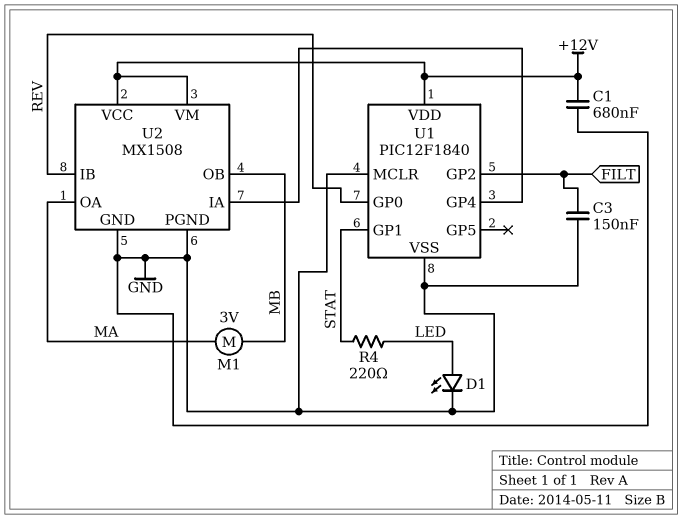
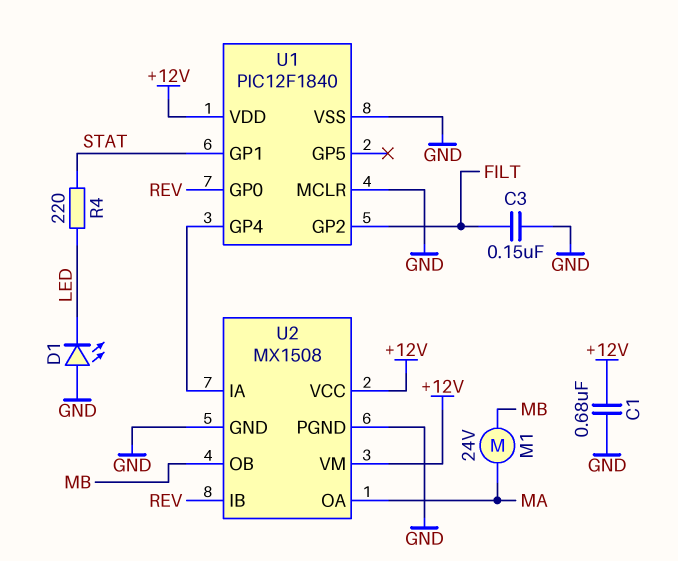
D1: LED (A LED, K GND) -> LED (A GND, K LED)
M1: motor 3V (MA, MB) -> motor 24V (MA, MB)

